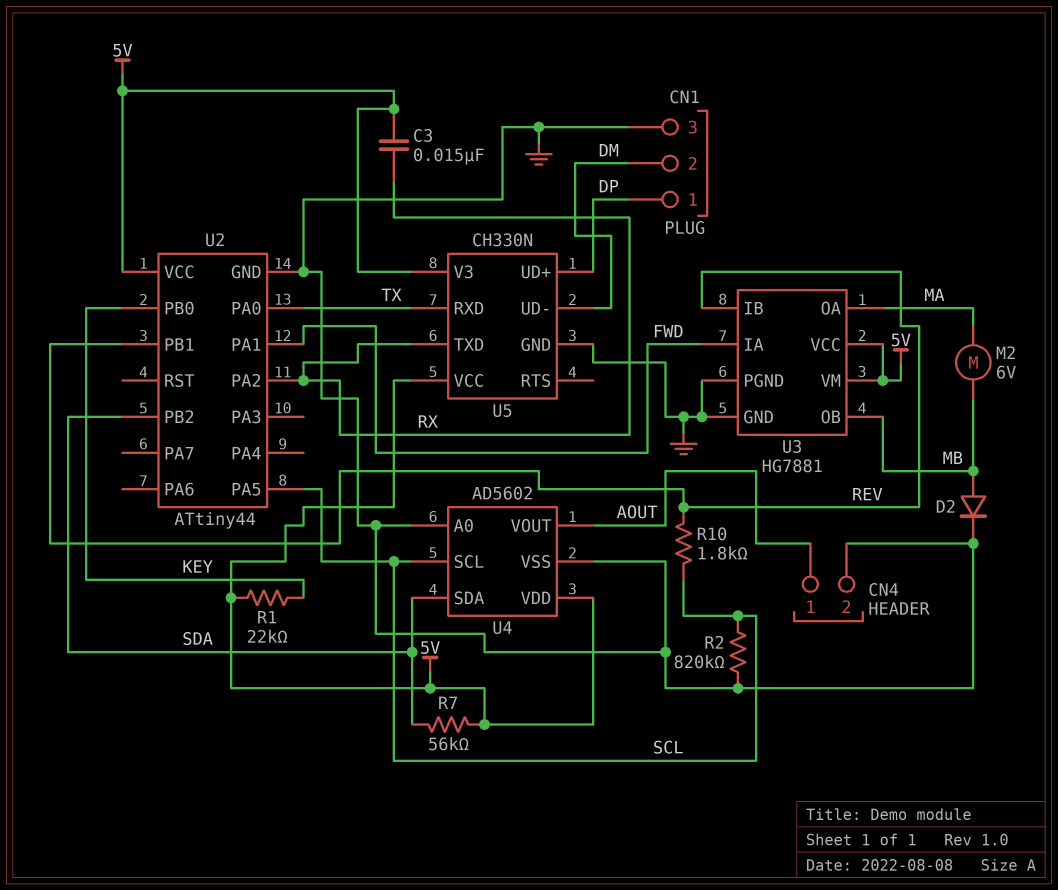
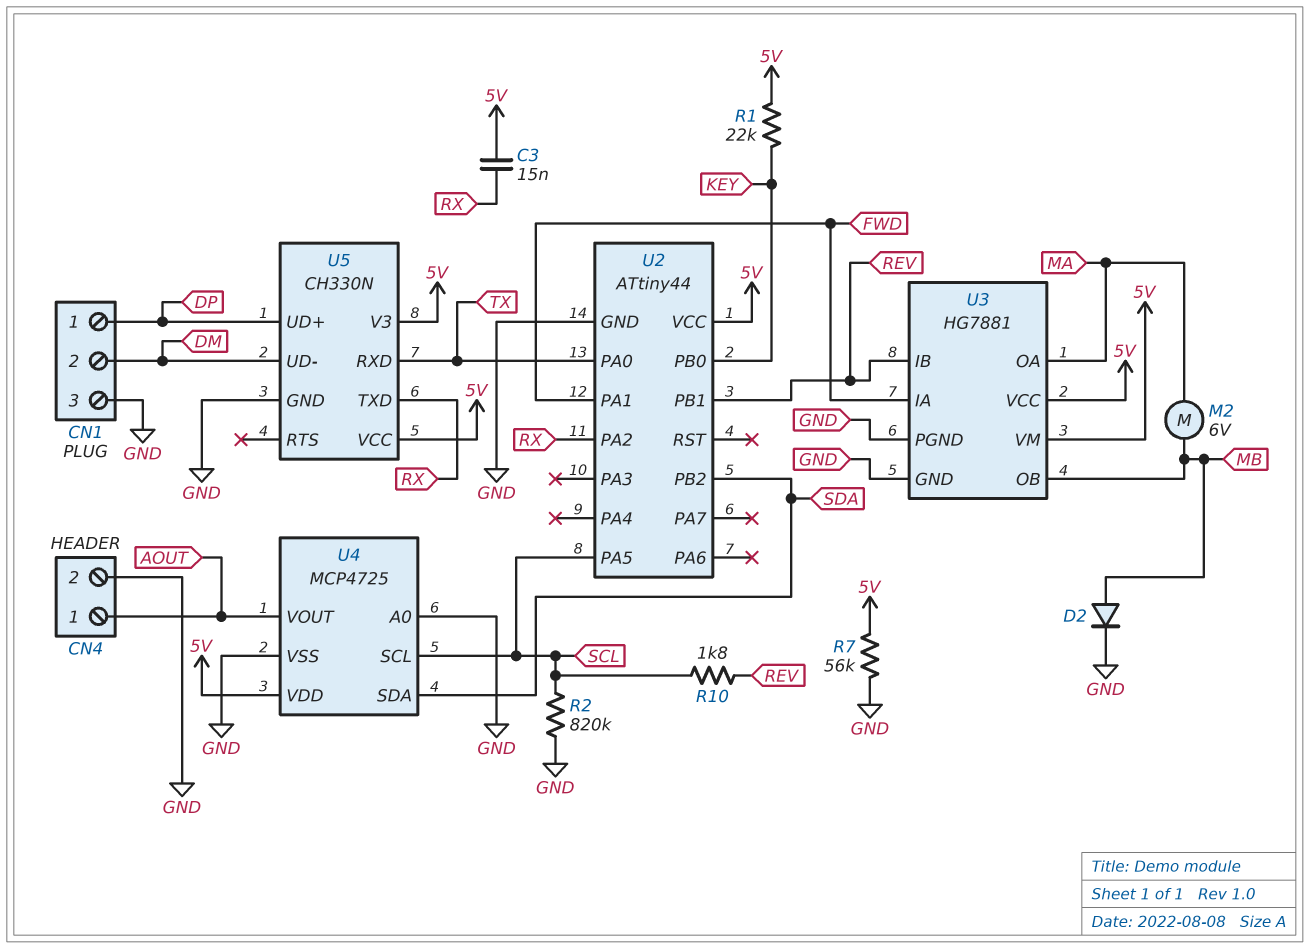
R7: 56k (5V, SDA) -> 56k (5V, GND)
U4: AD5602 -> MCP4725

